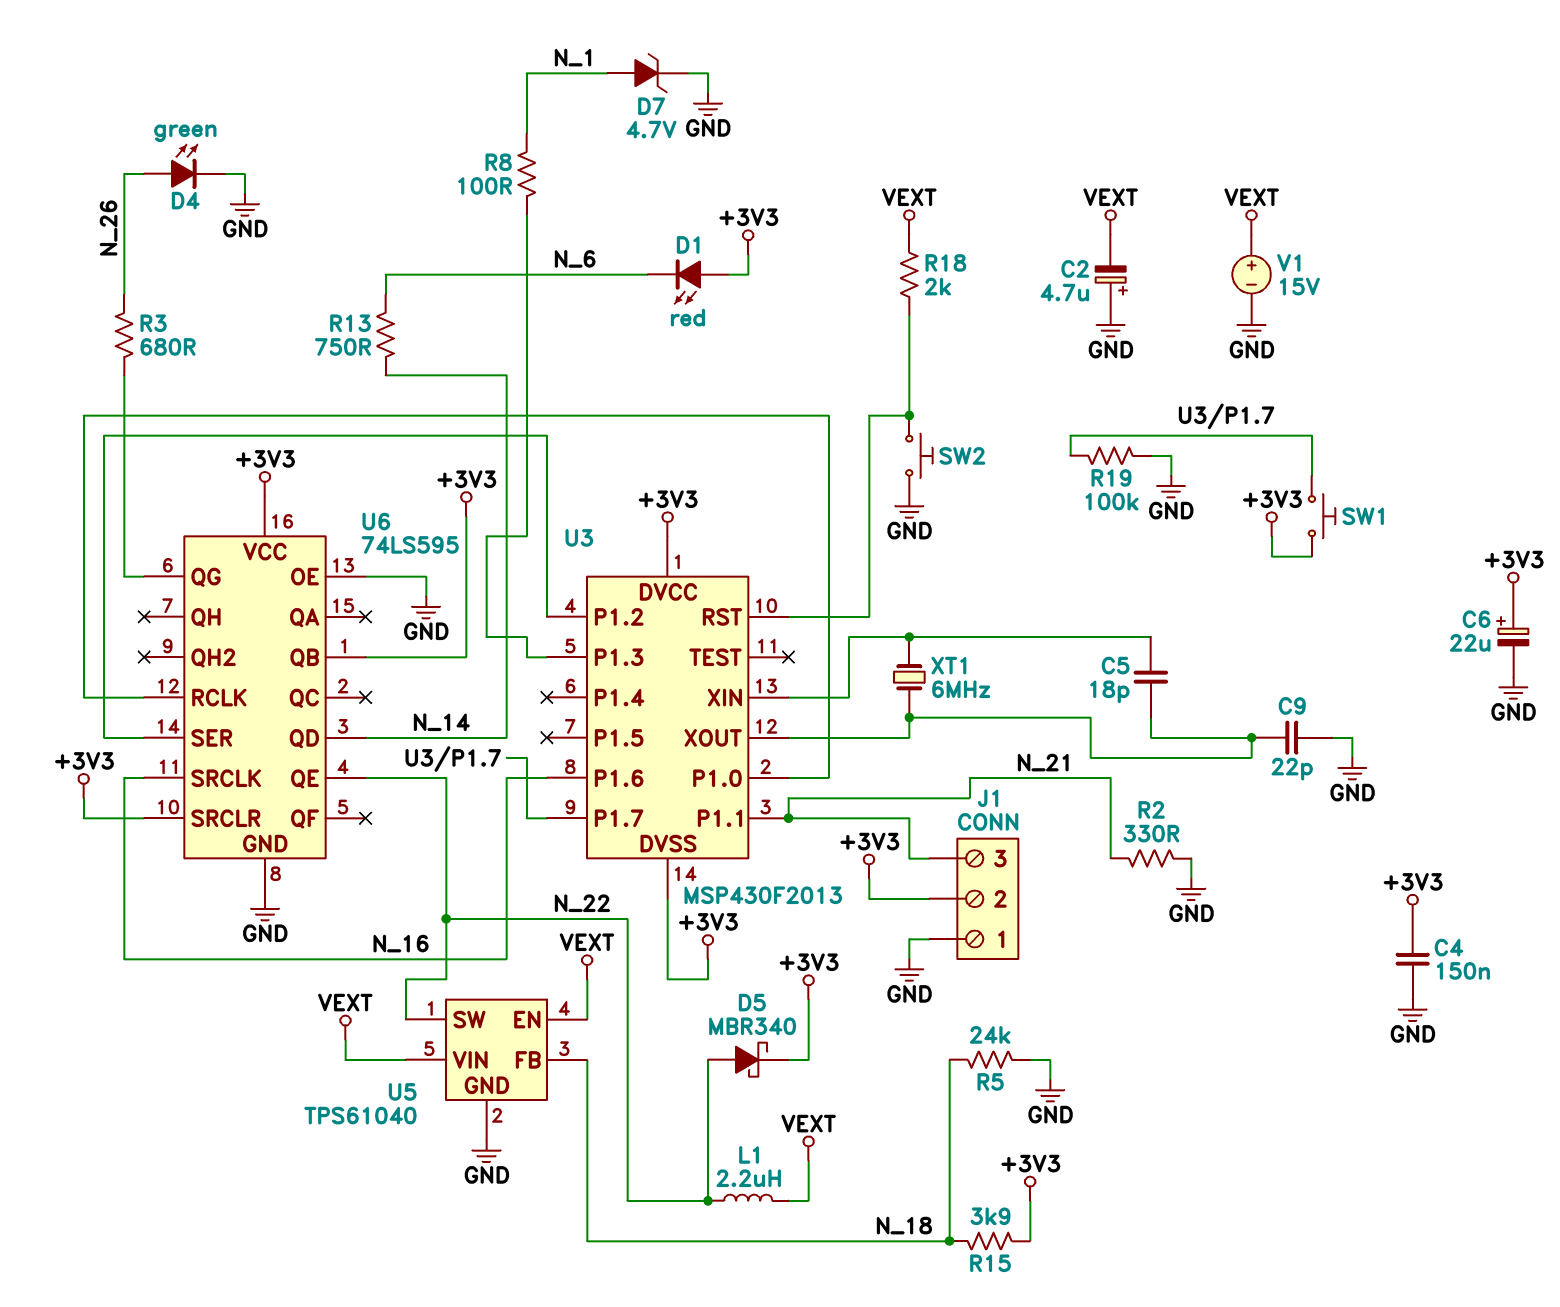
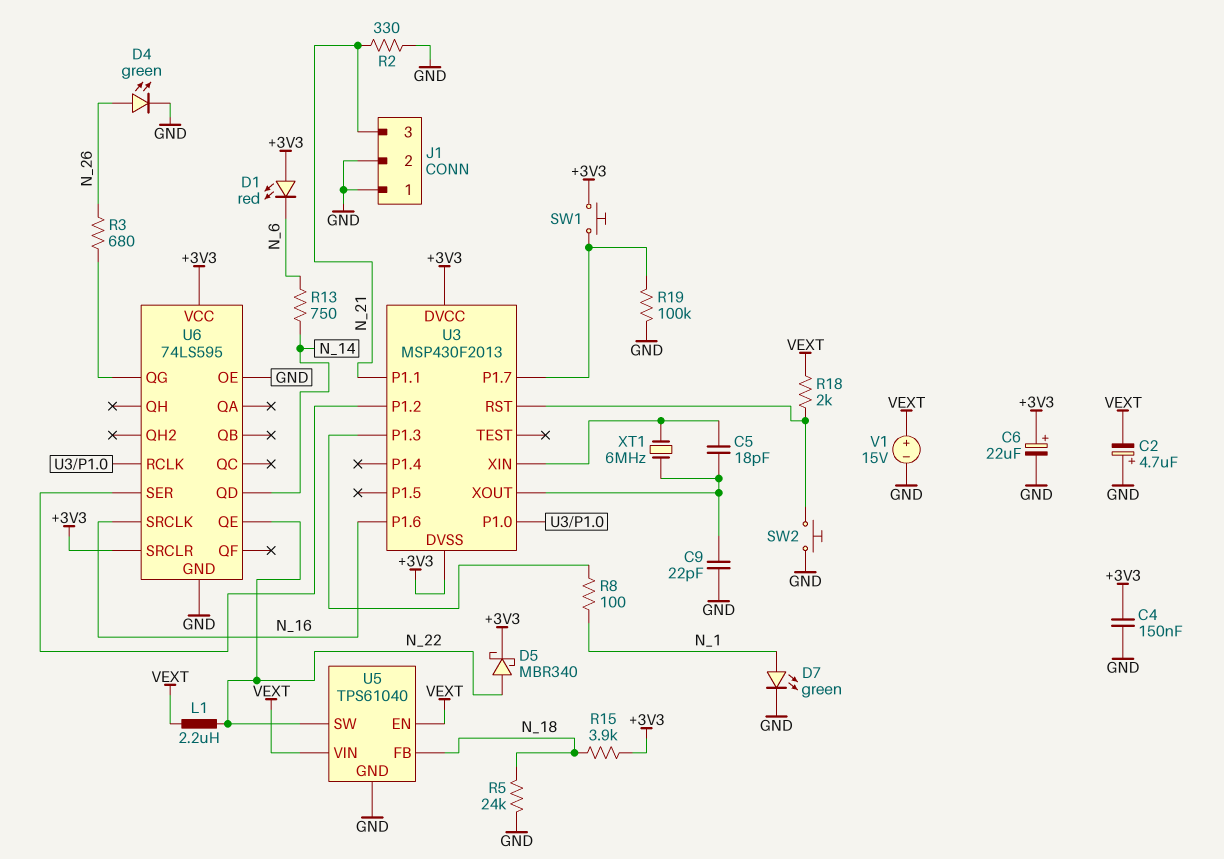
D7: zener 4.7V (A N_1, K GND) -> LED green (A N_1, K GND)
J1 pin 2: +3V3 -> GND
U6 pin QB: +3V3 -> none

